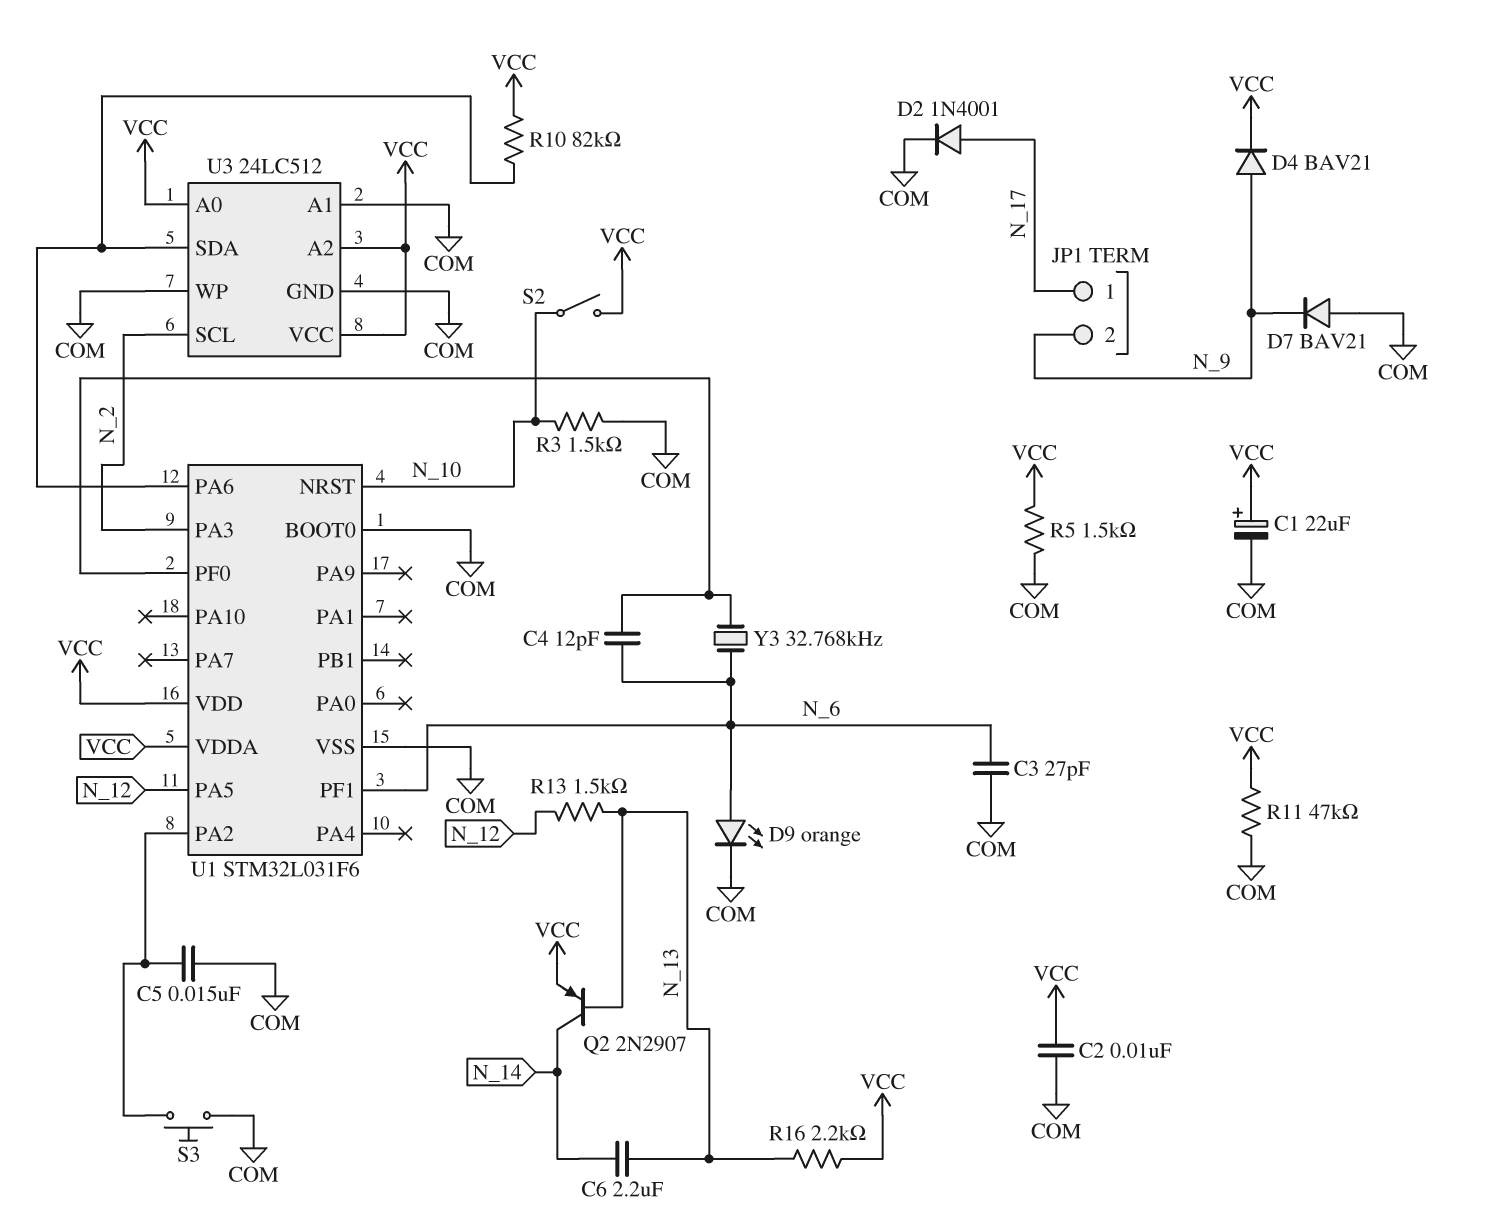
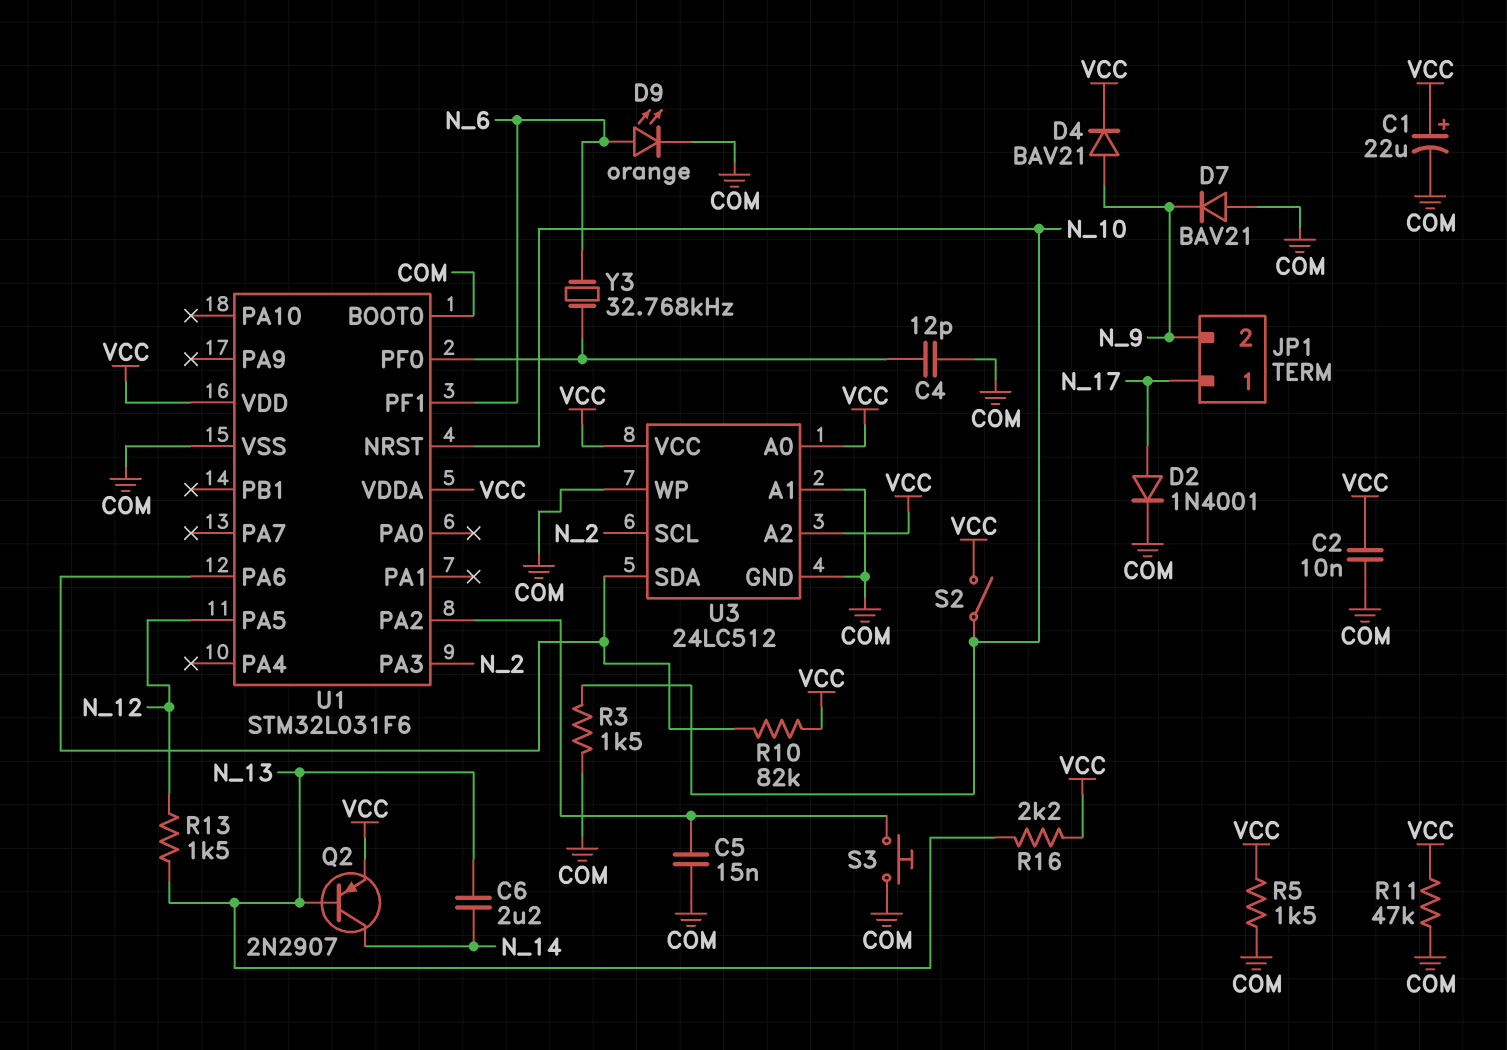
C3: 27pF (COM, N_6) -> none
C4: 12pF (N_6, U1/PF0) -> 12pF (COM, U1/PF0)

